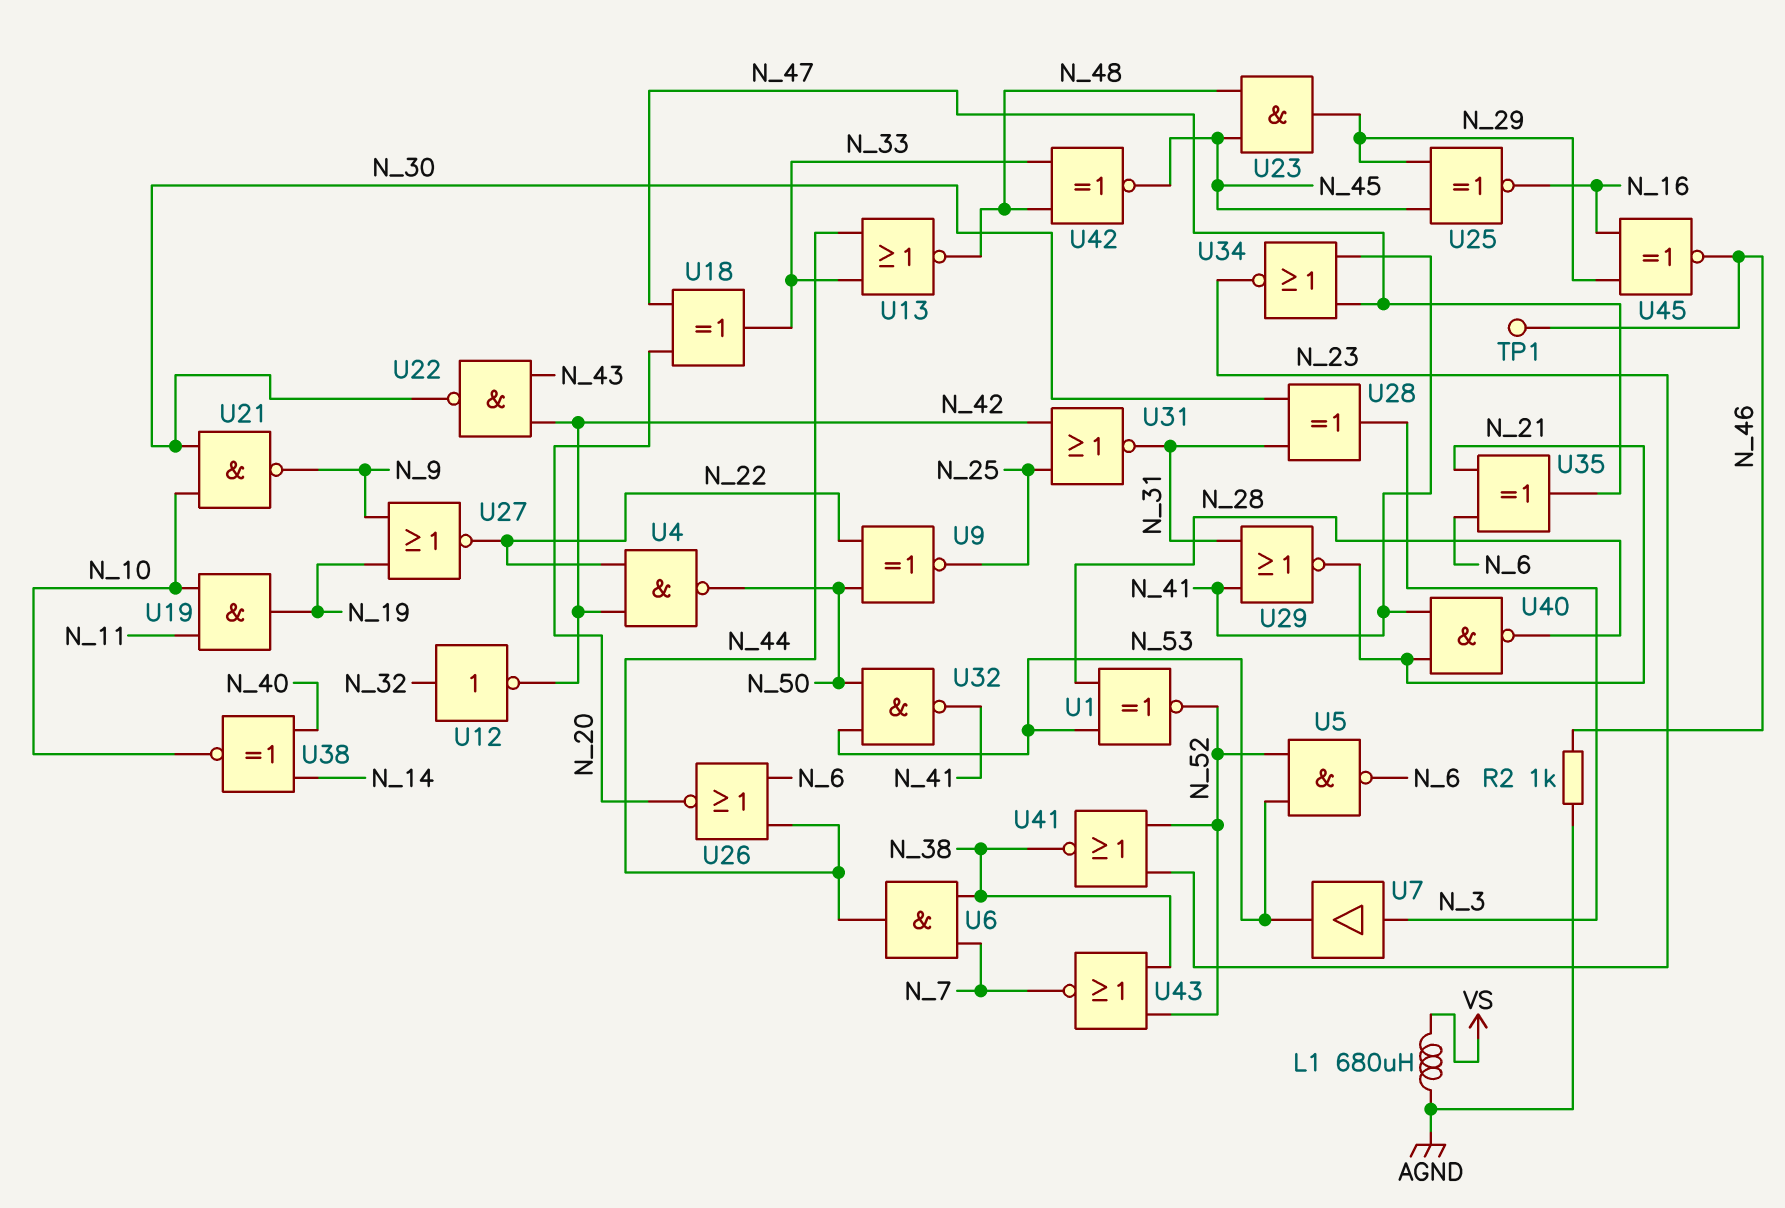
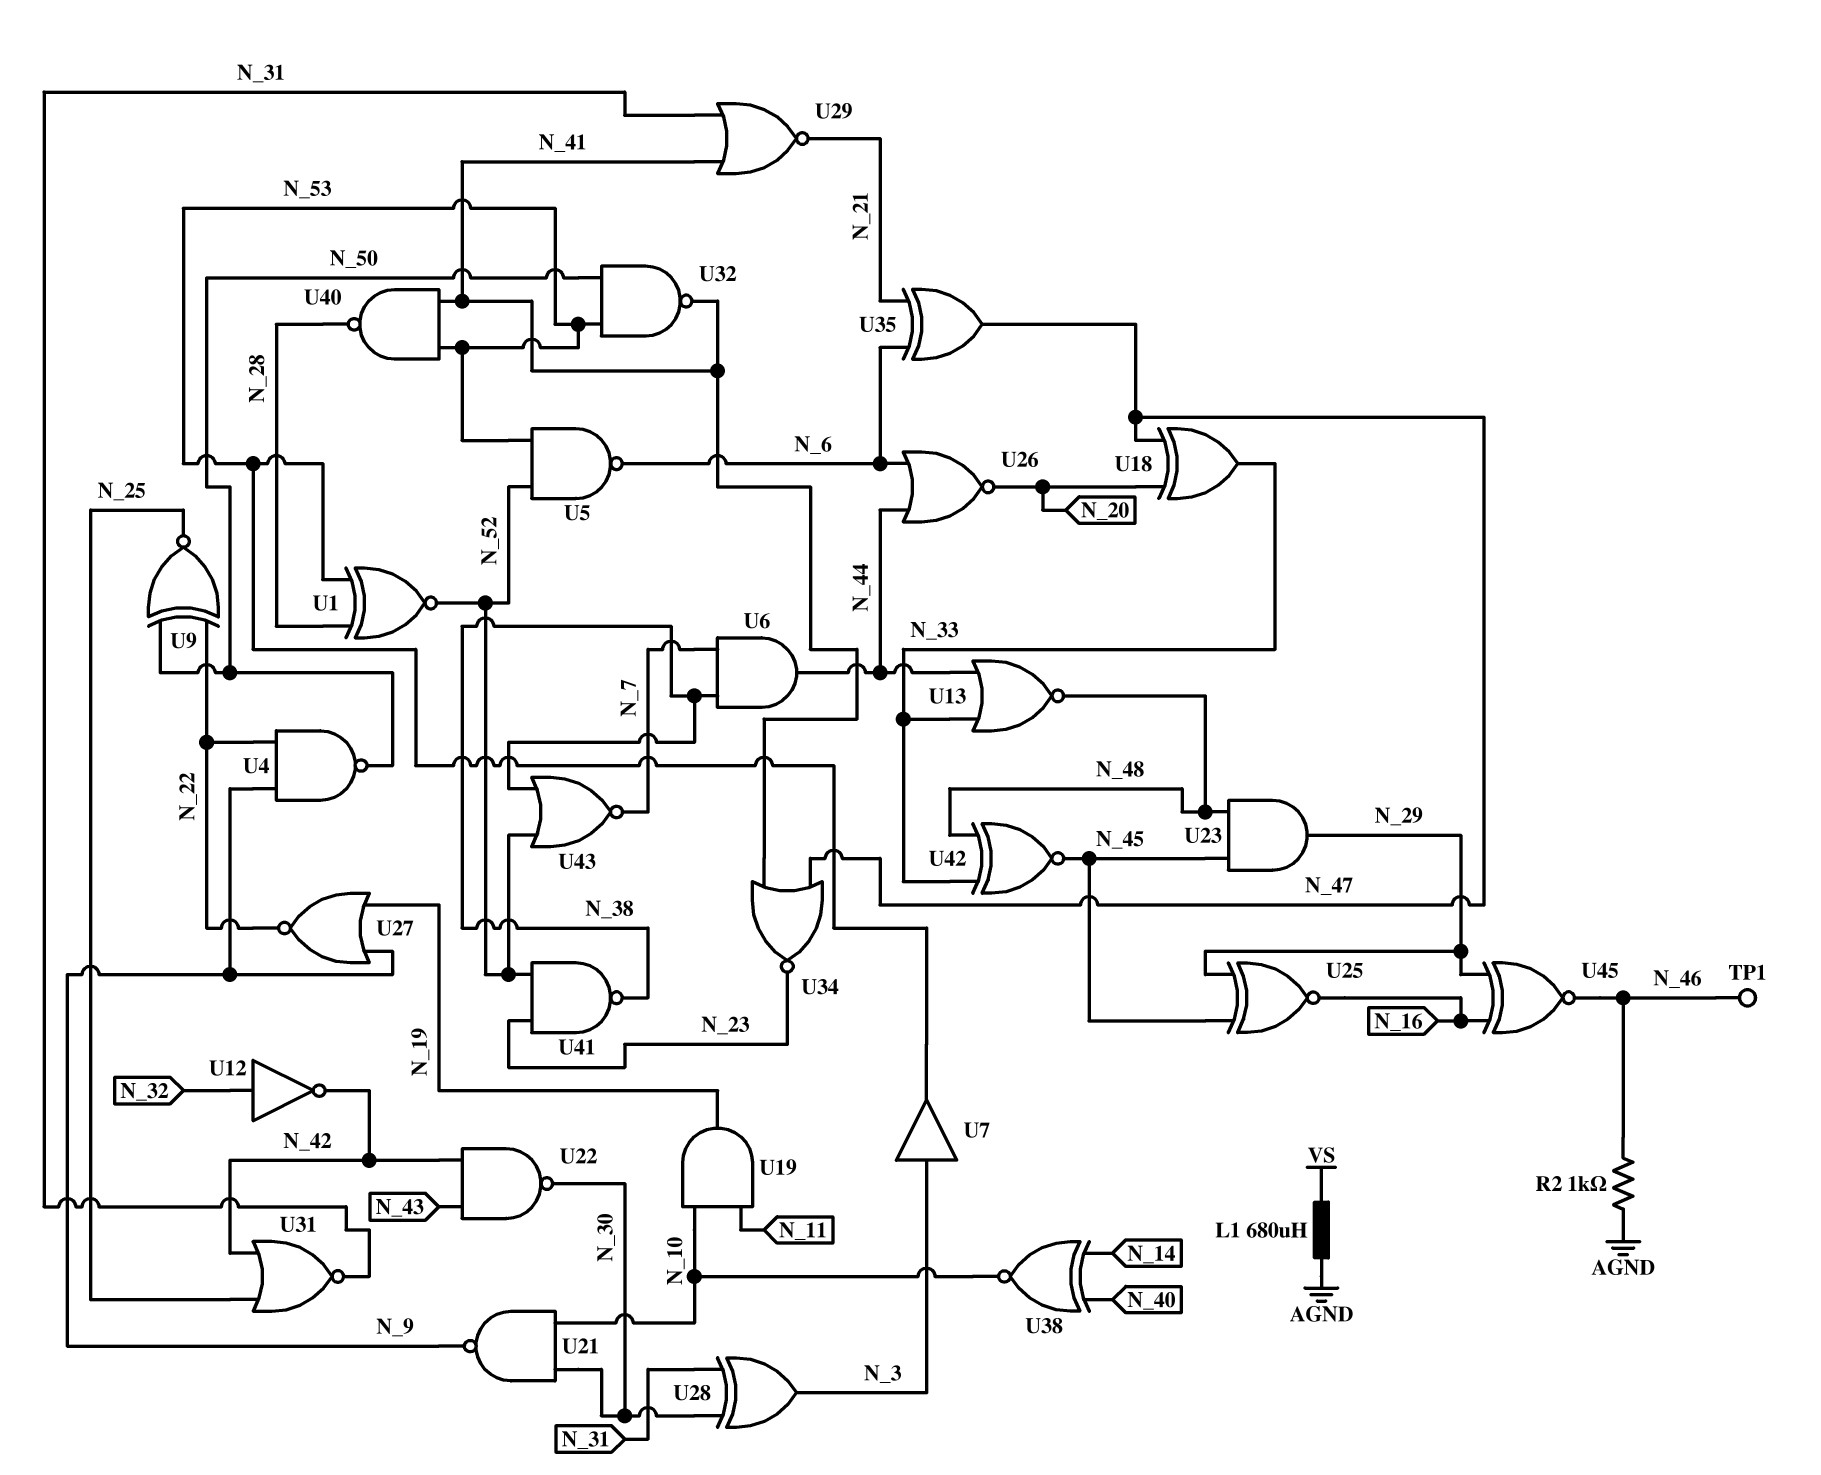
U4: NAND (in N_22, in N_42, out N_50) -> NAND (in N_9, in N_22, out N_50)
U40: NAND (in N_21, in N_41, out N_28) -> NAND (in N_41, in N_53, out N_28)
U41: NOR (in N_23, in N_52, out N_38) -> NAND (in N_23, in N_52, out N_38)

